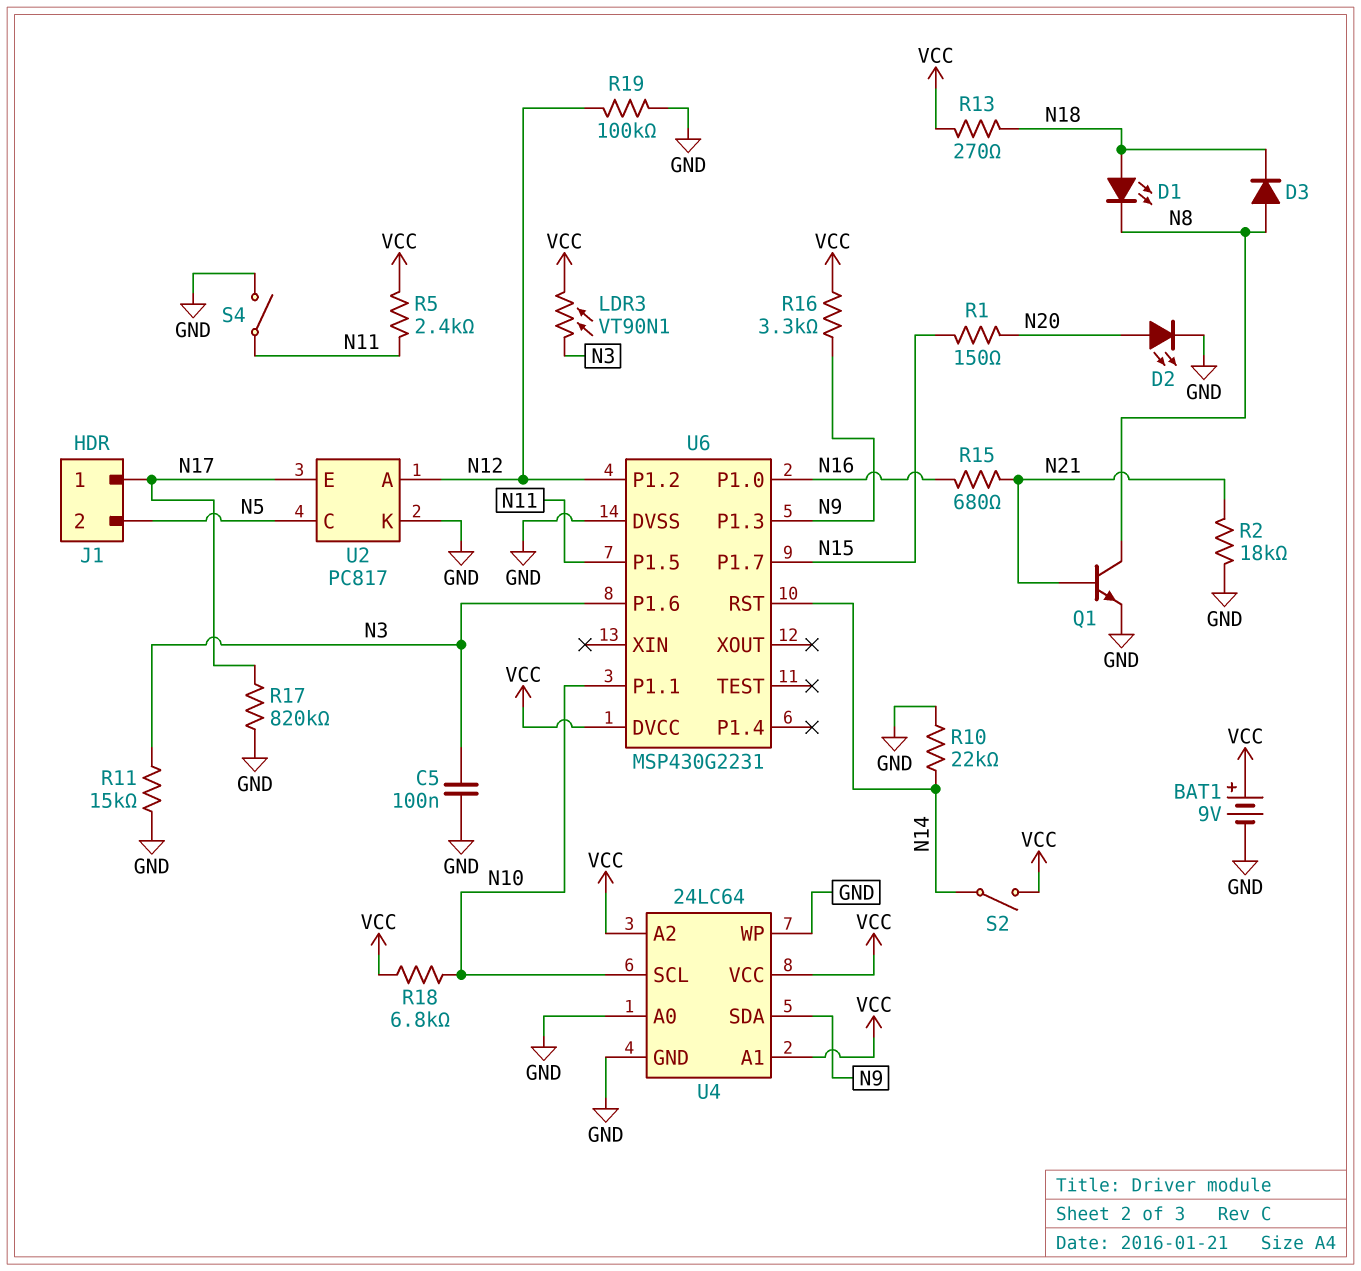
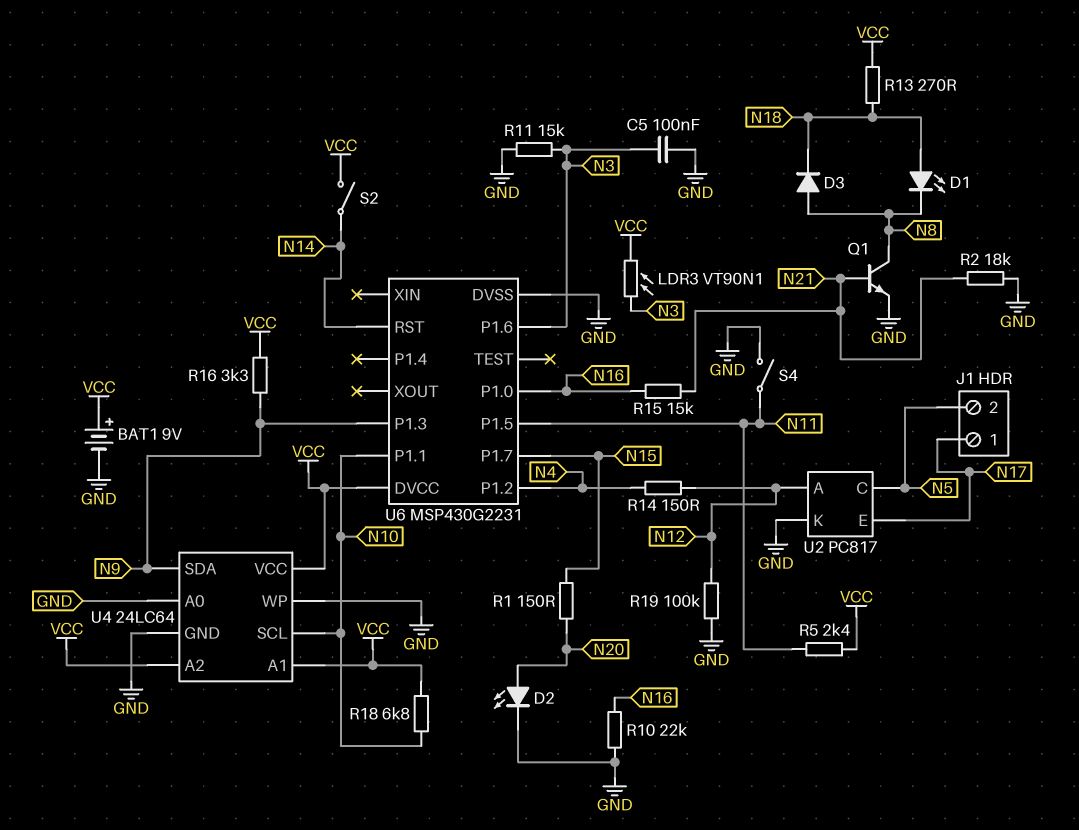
R10: 22k (GND, N14) -> 22k (GND, N16)
R14: none -> 150 (N4, N12)
R15: 680 (N16, N21) -> 15k (N16, N21)
R17: 820k (GND, N17) -> none
U6 pin P1.2: N12 -> N4

